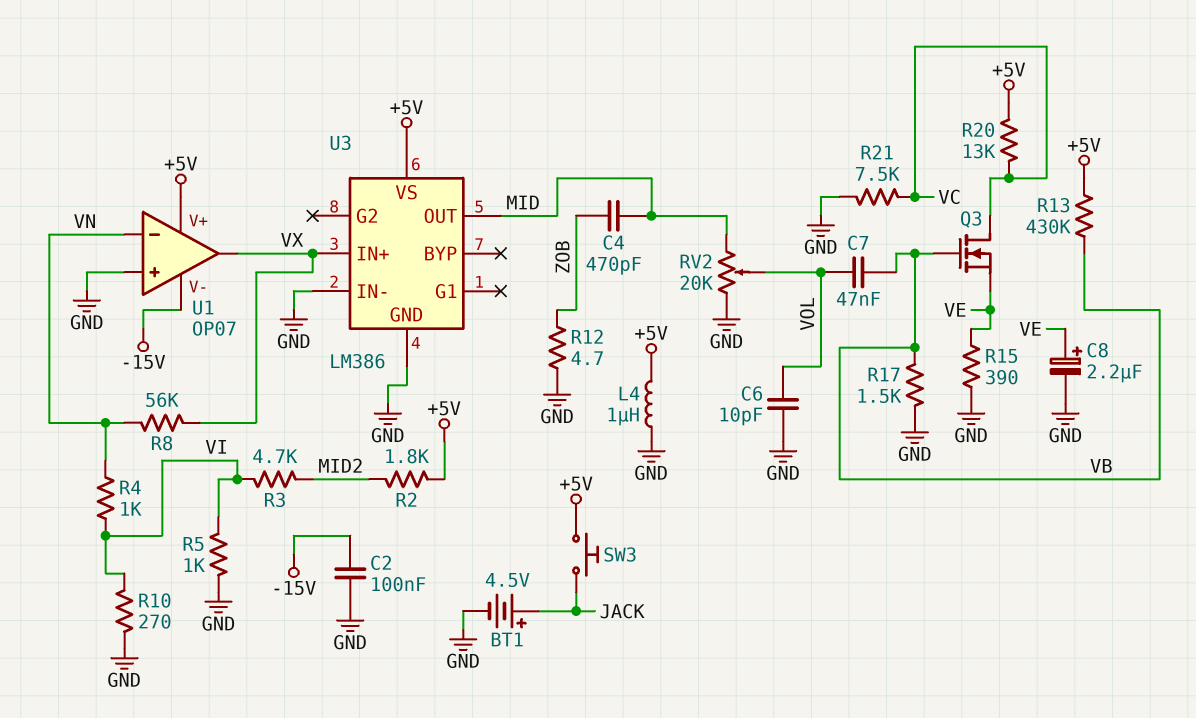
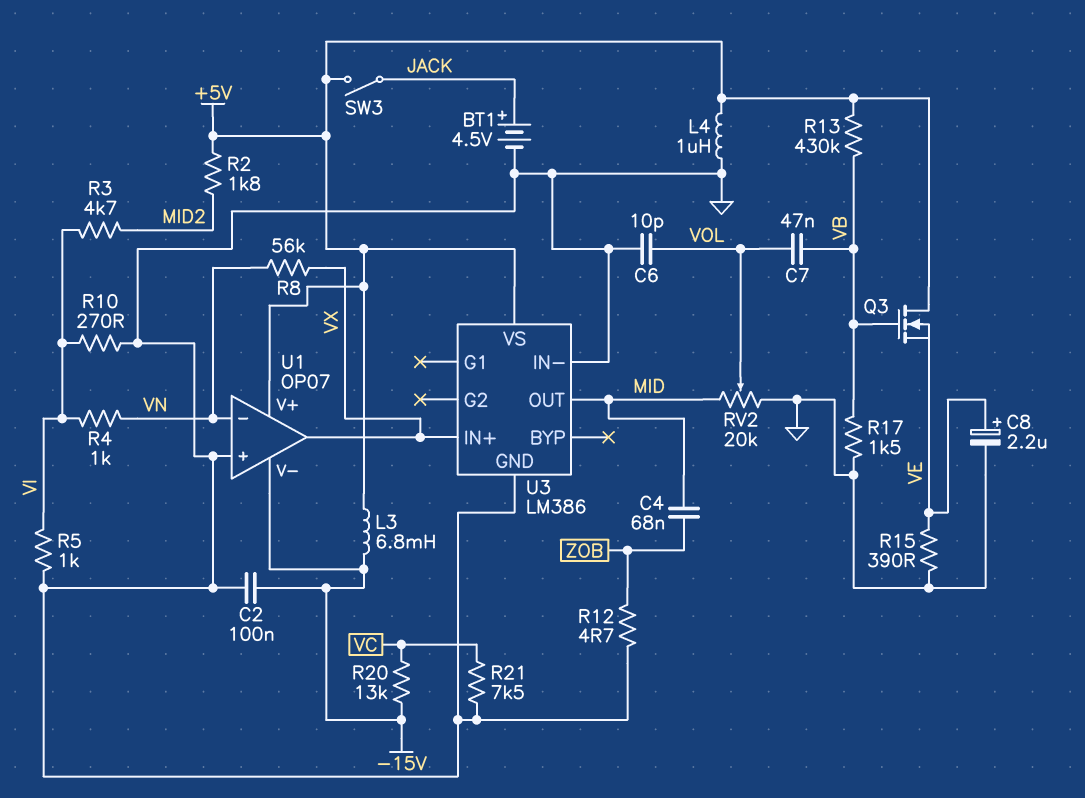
C4: 470pF (MID, ZOB) -> 68nF (MID, ZOB)
L3: none -> 6.8mH (+5V, -15V)
Q3: NMOS (G VB, D VC, S VE) -> NMOS (G VB, D +5V, S VE)
R20: 13k (+5V, VC) -> 13k (-15V, VC)
SW3: button (+5V, JACK) -> switch (+5V, JACK)

